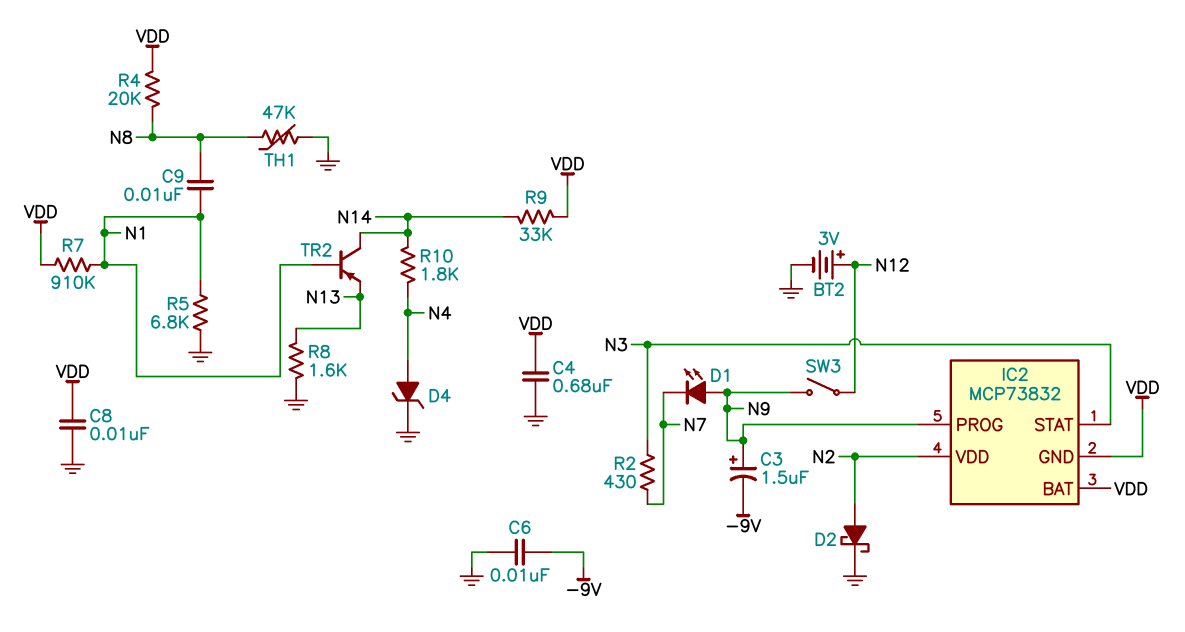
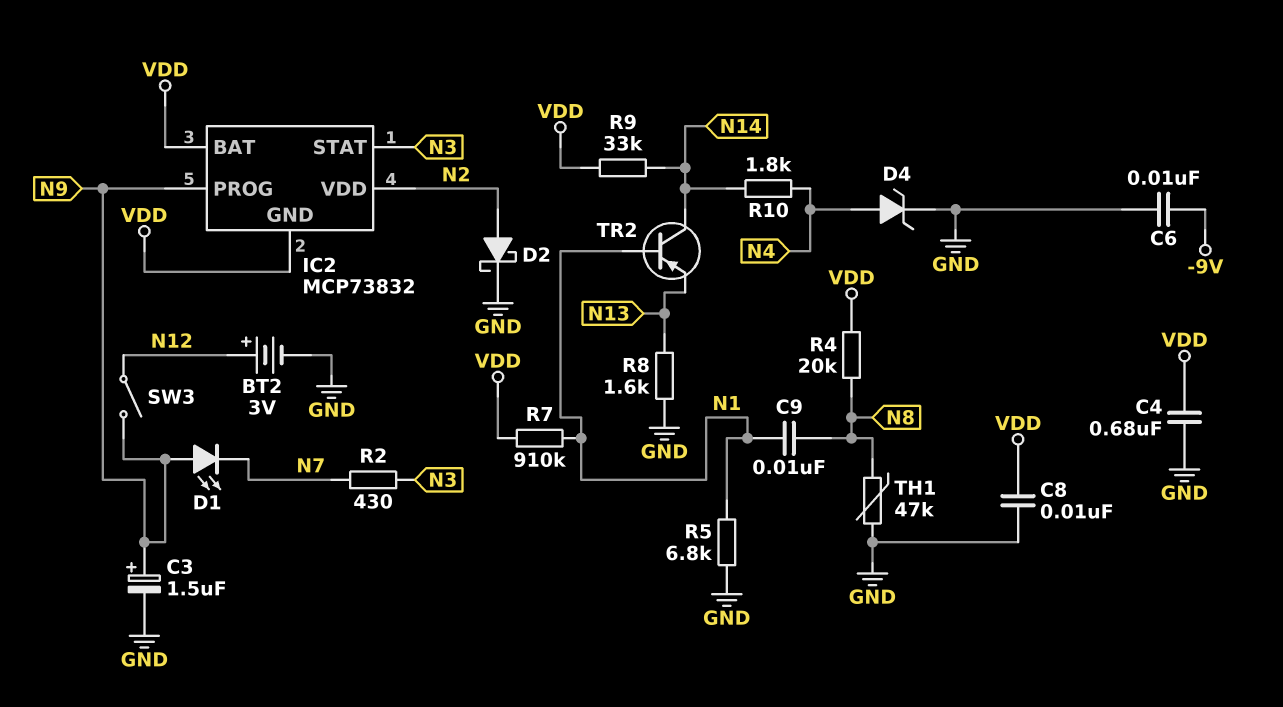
C3: 1.5uF (plus N9, minus -9V) -> 1.5uF (plus N9, minus GND)

